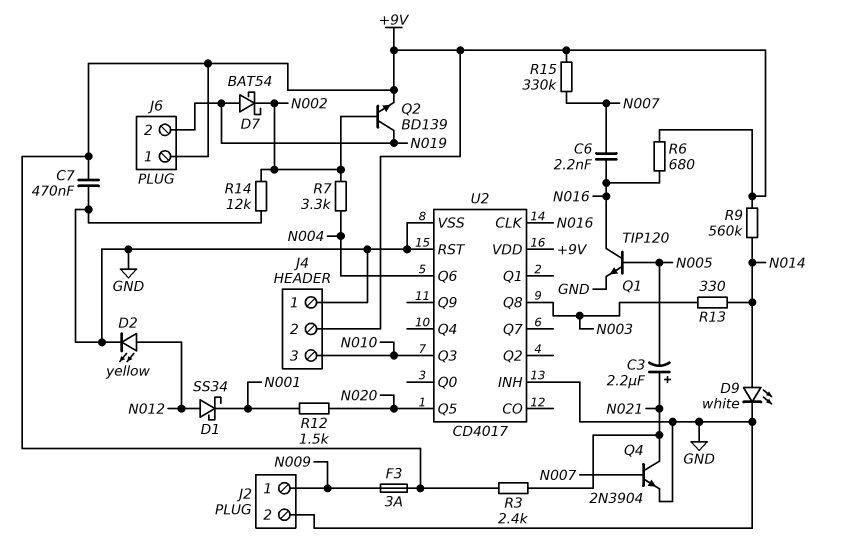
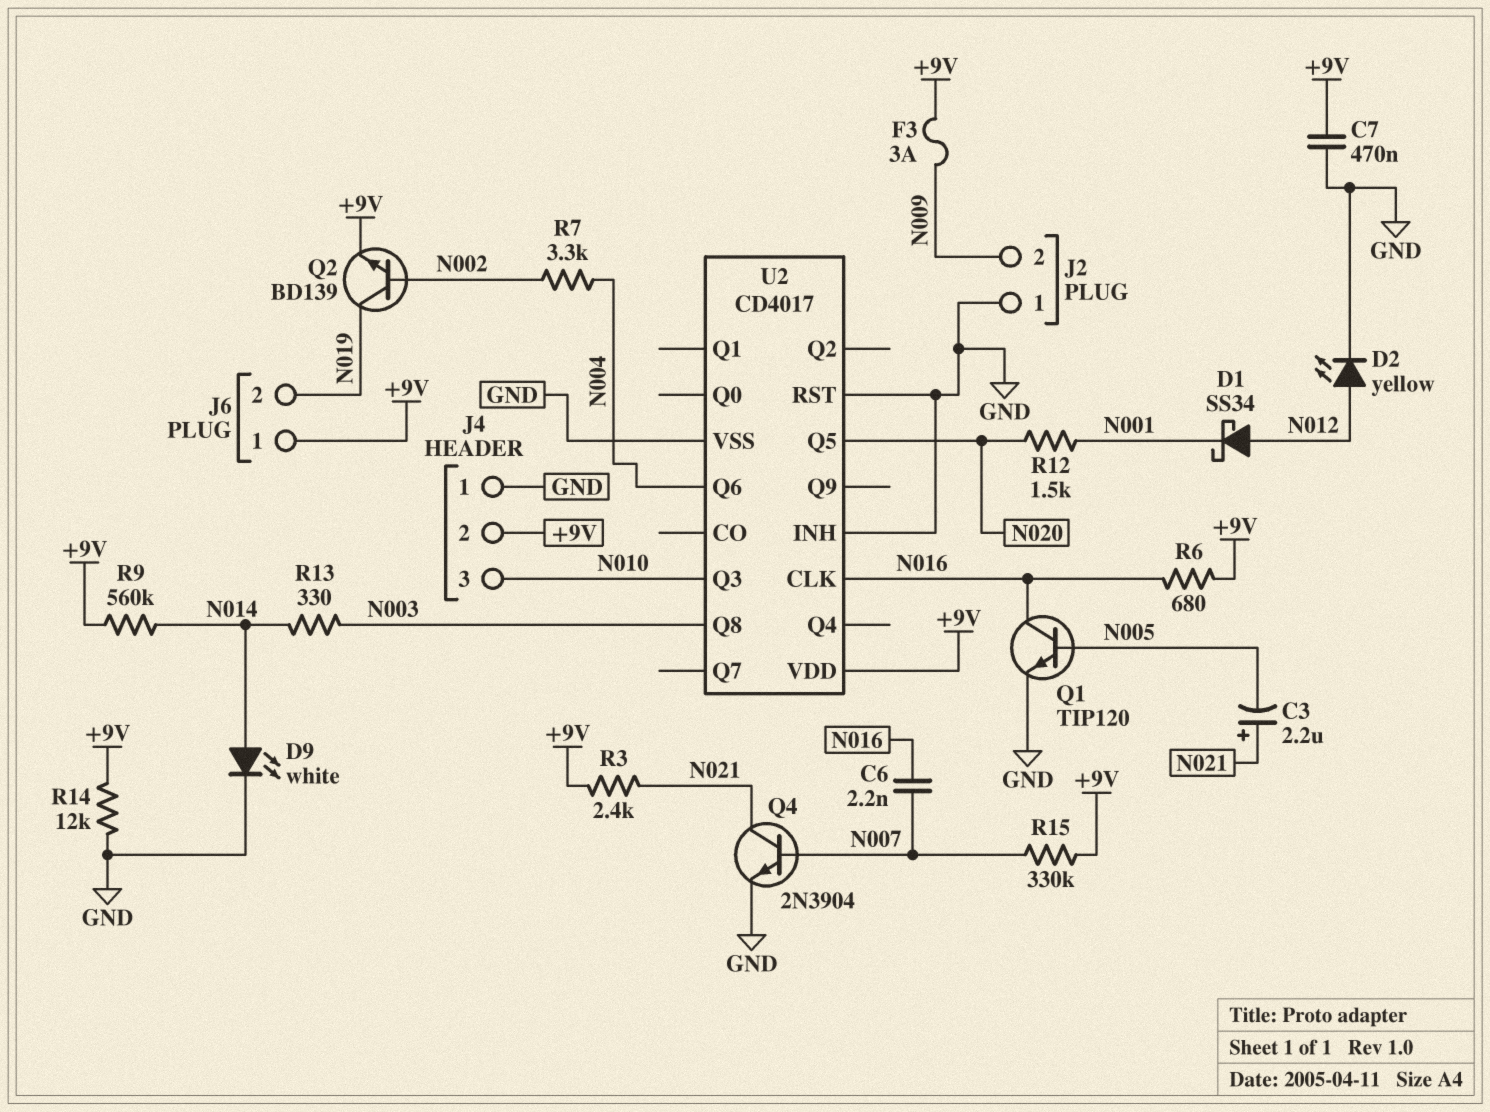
D7: schottky BAT54 (A N019, K N002) -> none
J2 pin 1: N009 -> GND
J2 pin 2: GND -> N009
R14: 12k (GND, N002) -> 12k (+9V, GND)

